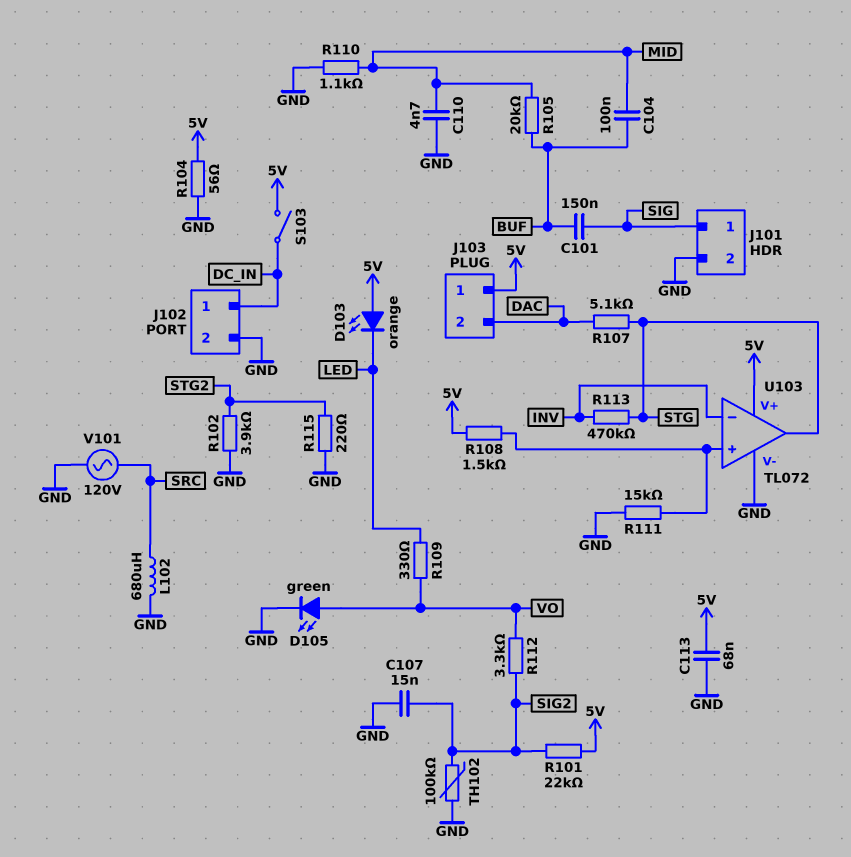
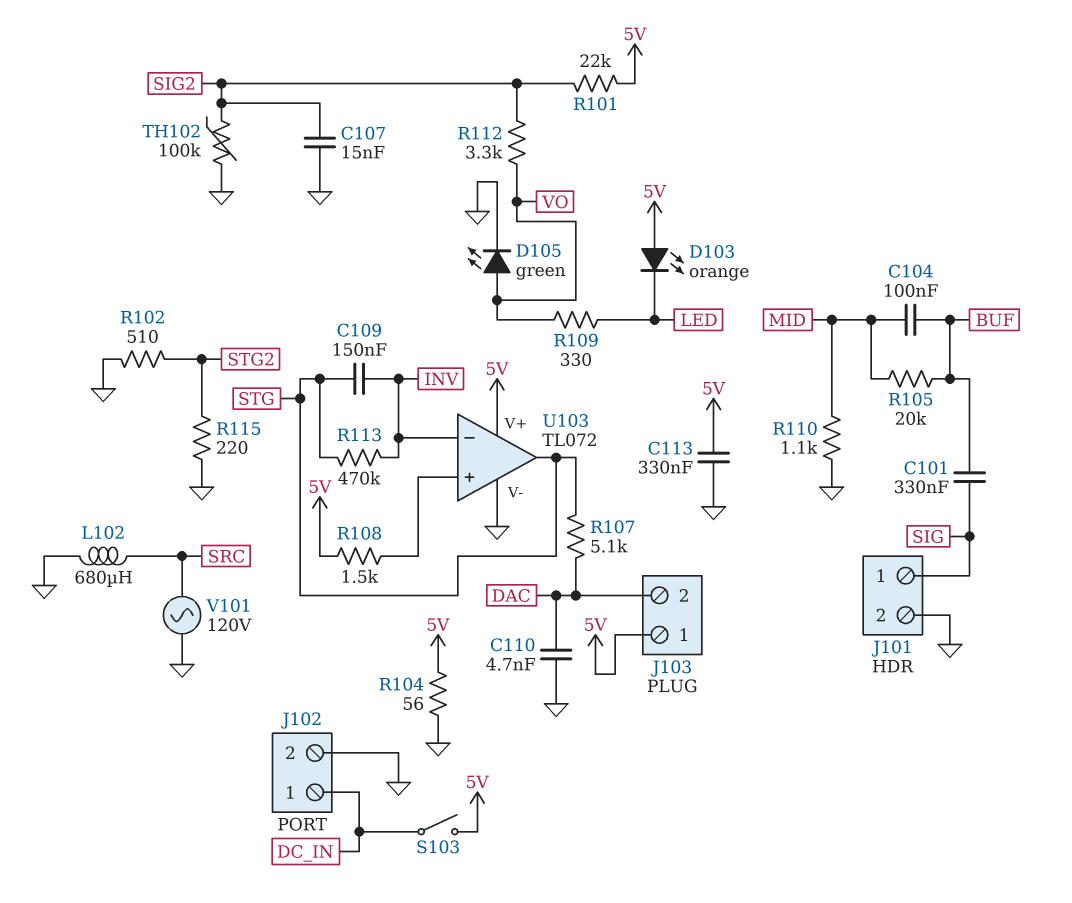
C101: 150nF (BUF, SIG) -> 330nF (BUF, SIG)
C109: none -> 150nF (INV, STG)
C110: 4.7nF (GND, MID) -> 4.7nF (DAC, GND)
C113: 68nF (5V, GND) -> 330nF (5V, GND)
R102: 3.9k (GND, STG2) -> 510 (GND, STG2)
R111: 15k (GND, U103/in+) -> none

